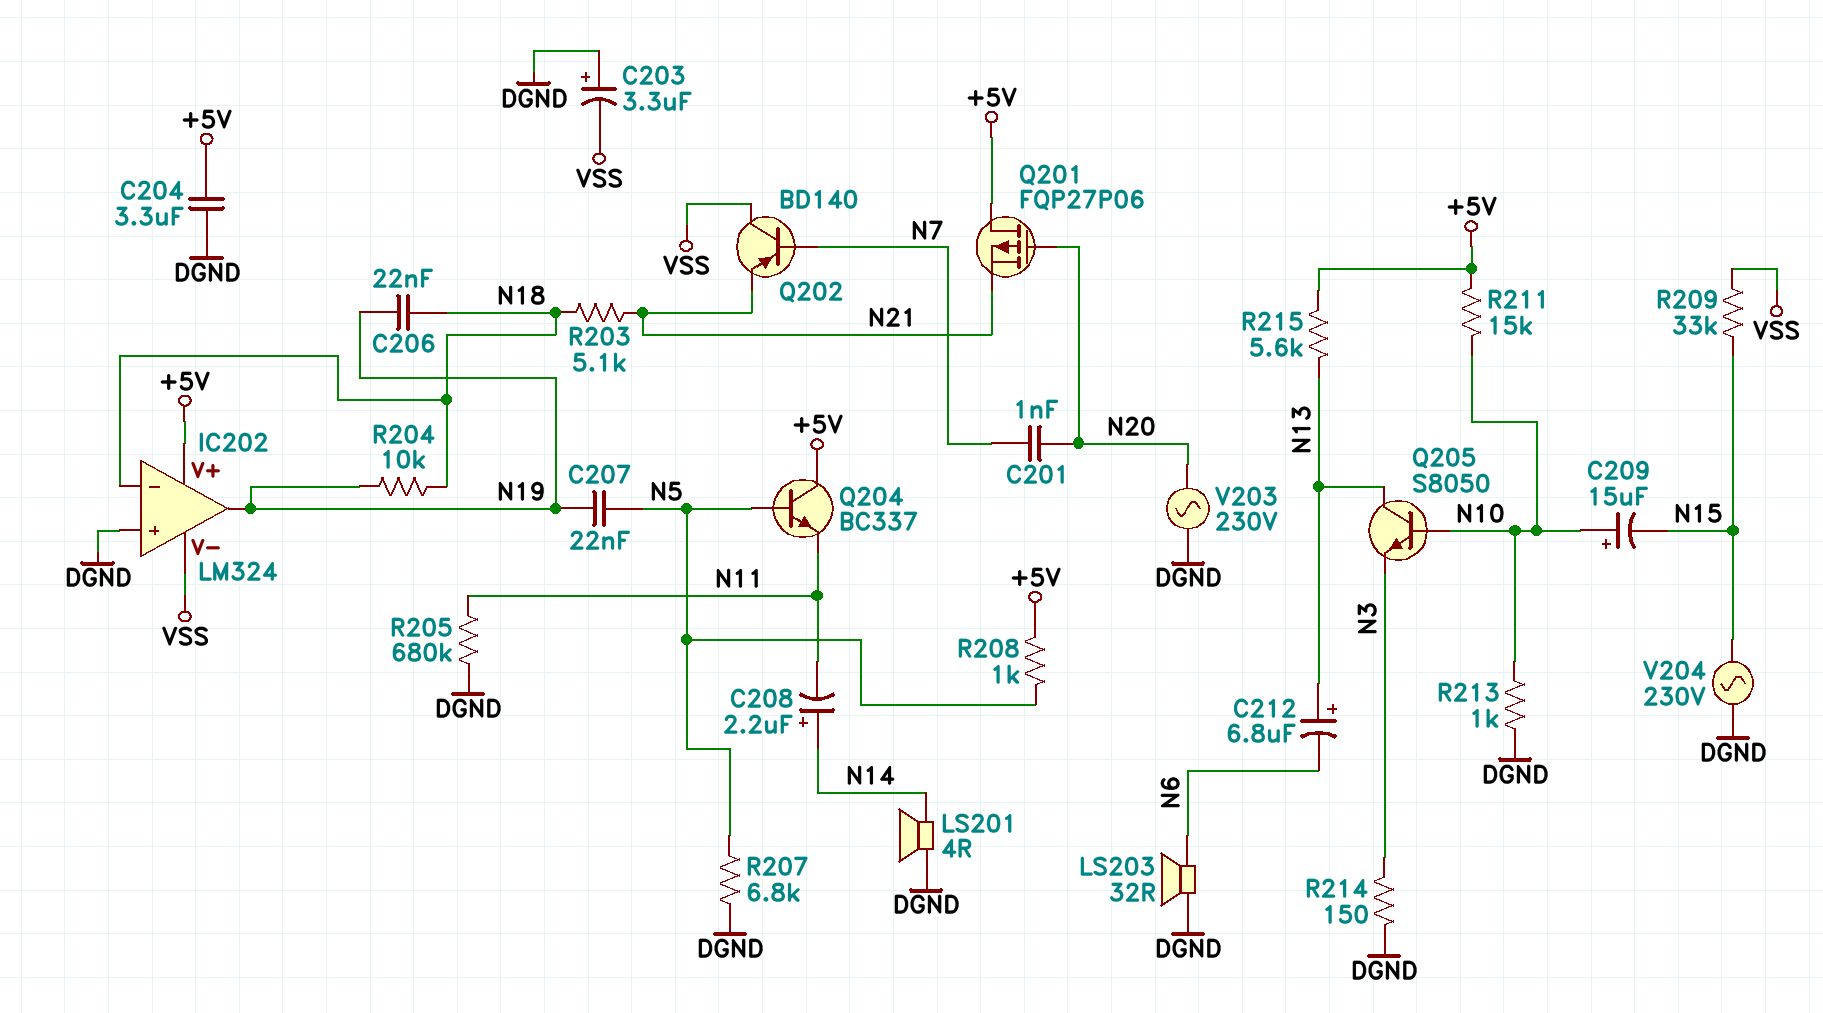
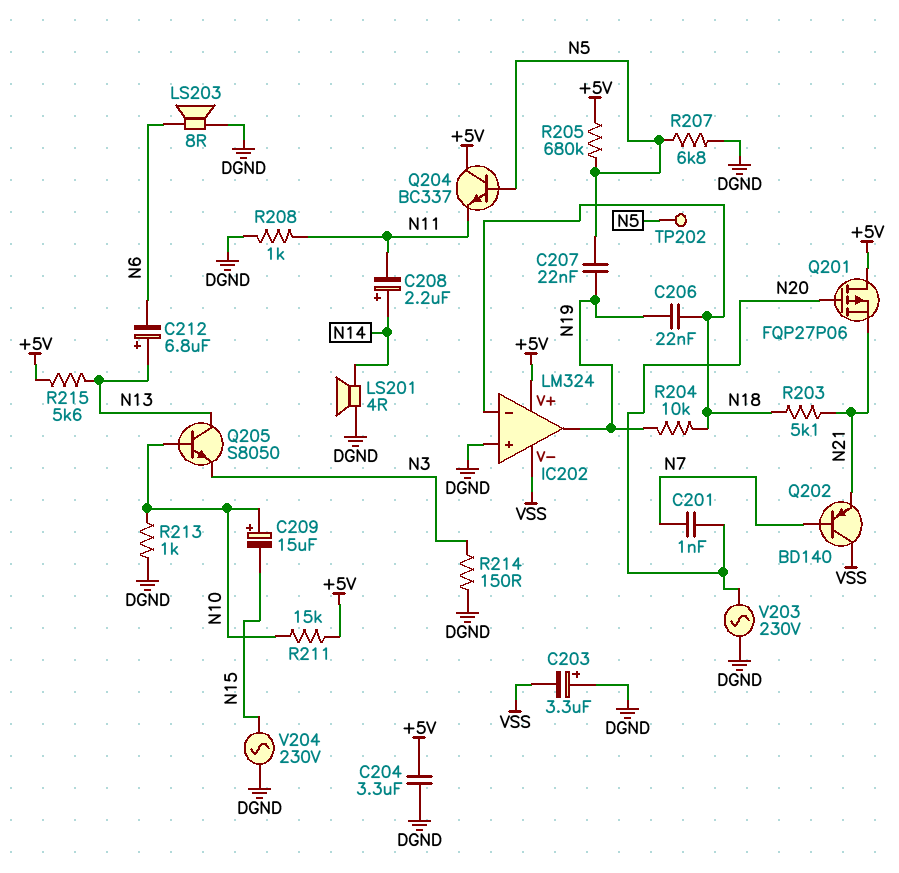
LS203: speaker 32R (DGND, N6) -> speaker 8R (DGND, N6)
R205: 680k (DGND, N11) -> 680k (+5V, N5)
R208: 1k (+5V, N5) -> 1k (DGND, N11)
R209: 33k (N15, VSS) -> none
TP202: none -> test point (N5)

